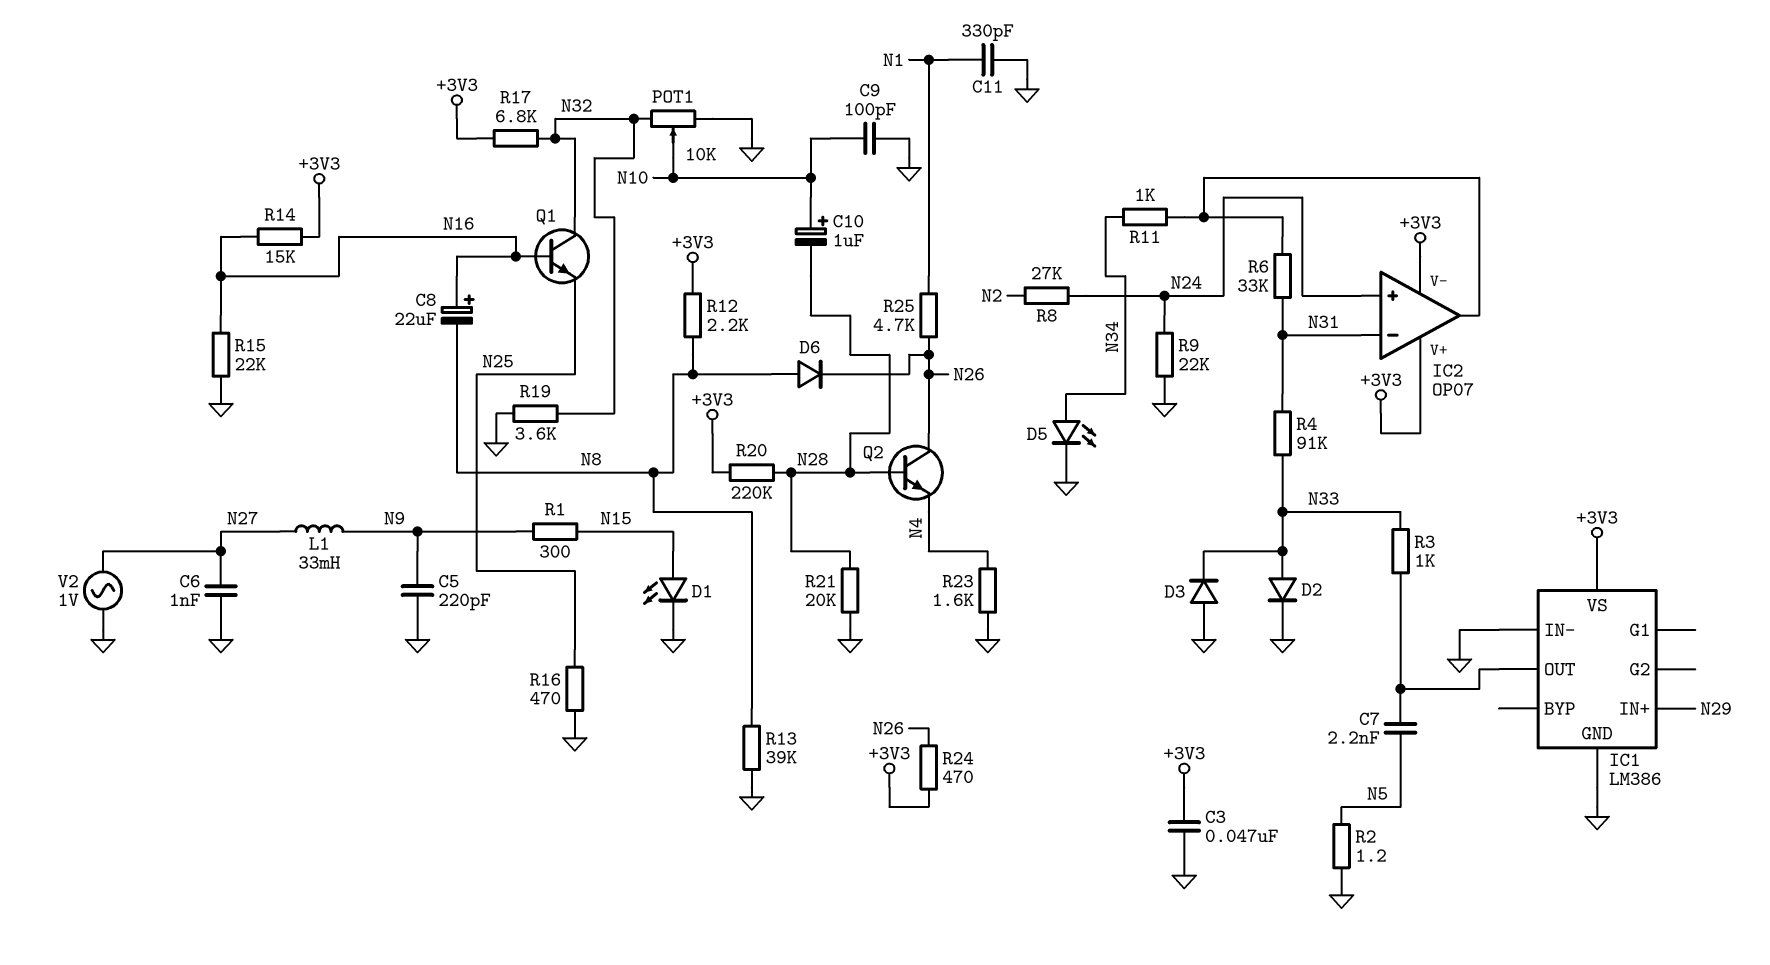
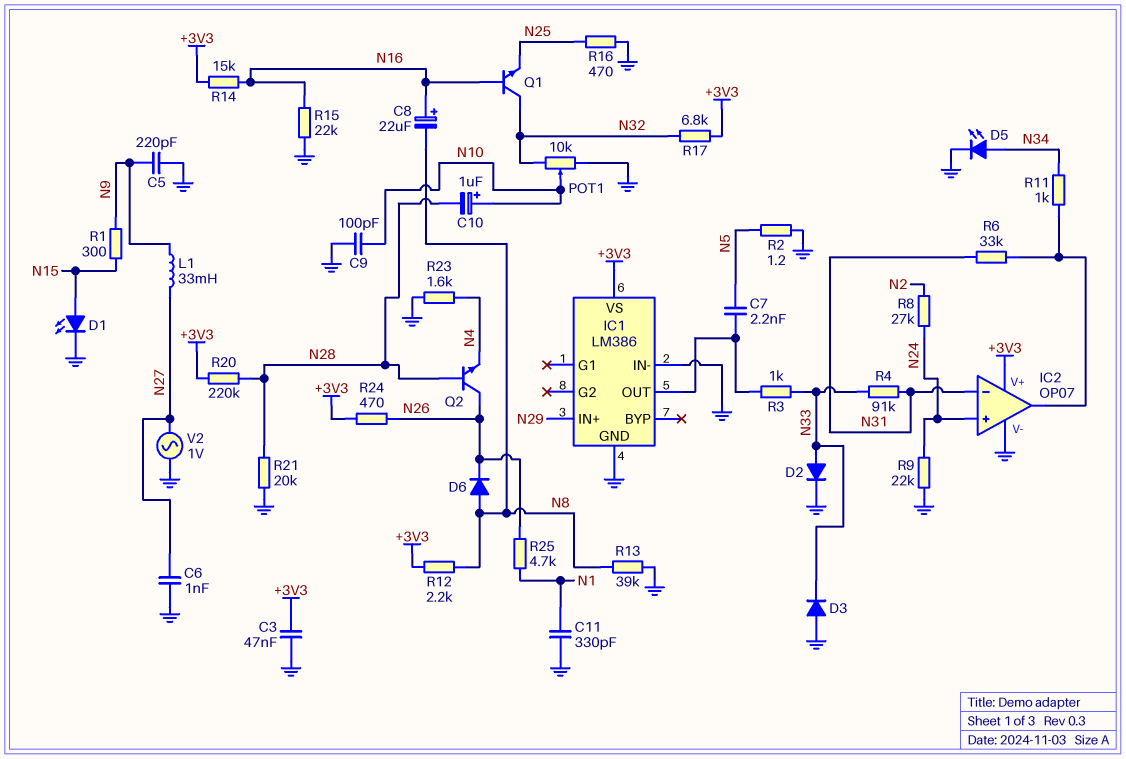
IC2 pin V-: +3V3 -> GND
R19: 3.6k (GND, N32) -> none

